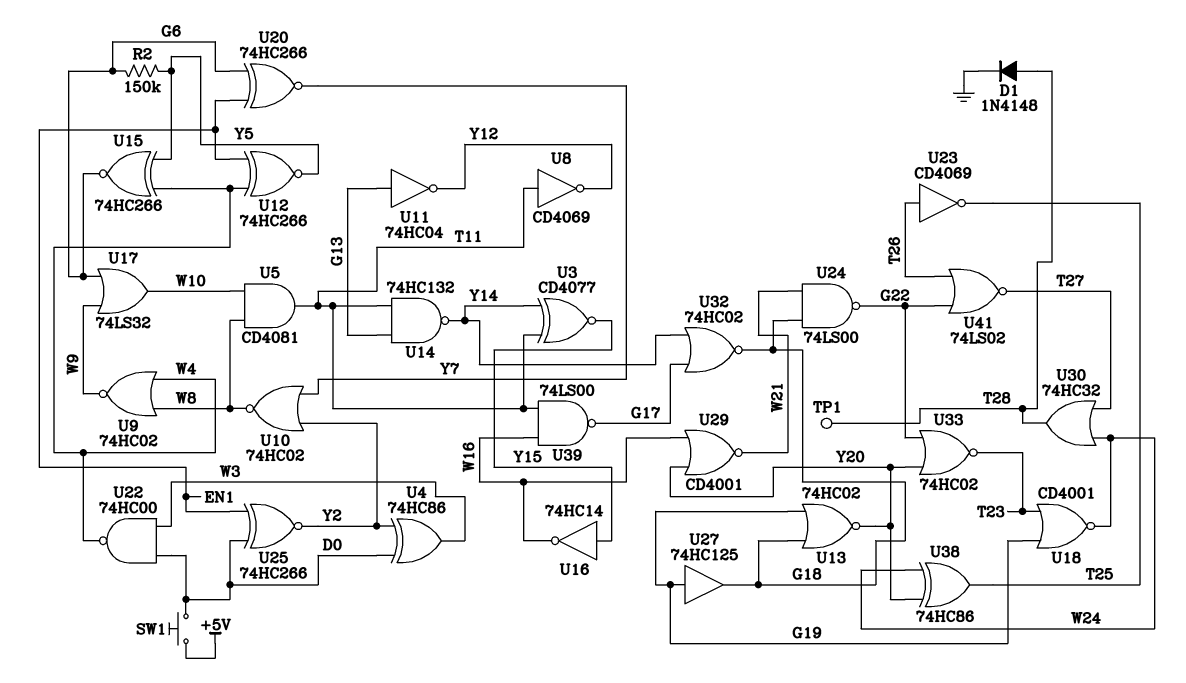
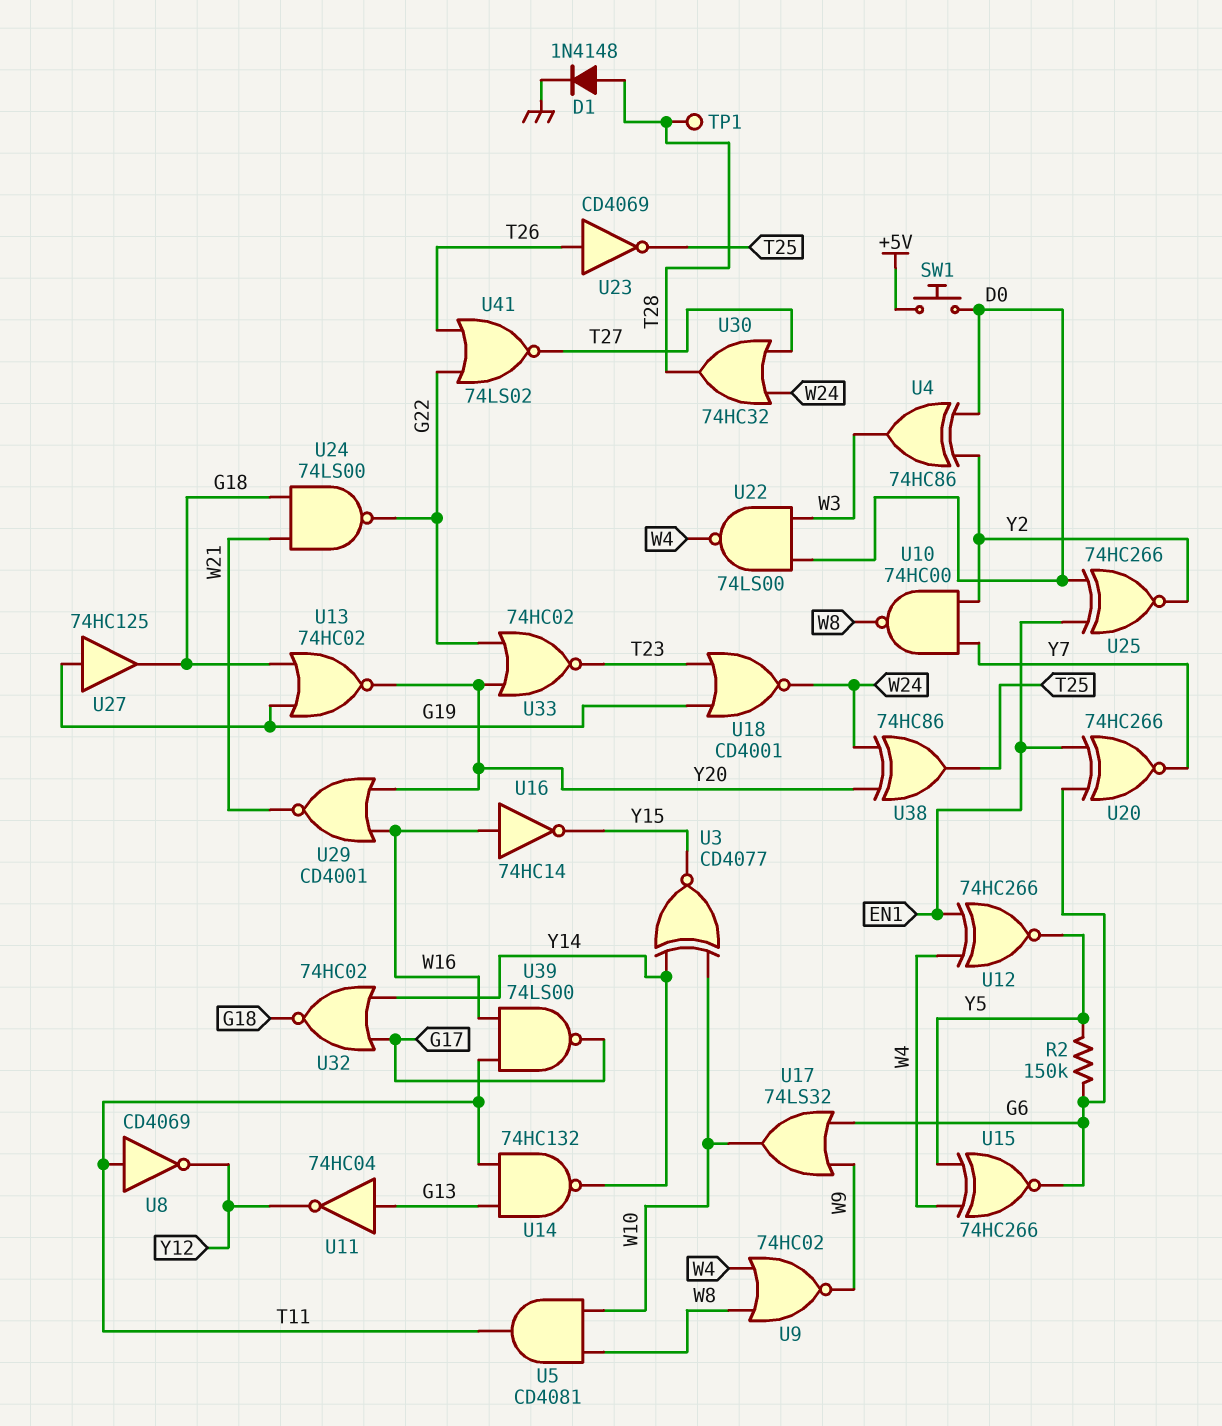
U3: XNOR CD4077 (in T11, in Y14, out Y15) -> XNOR CD4077 (in W10, in Y14, out Y15)
U10: NOR 74HC02 (in Y2, in Y7, out W8) -> NAND 74HC00 (in Y2, in Y7, out W8)
U16: NOT 74HC14 (in Y15, out W16) -> NOT 74HC14 (in W16, out Y15)
U22: NAND 74HC00 (in D0, in W3, out W4) -> NAND 74LS00 (in D0, in W3, out W4)

